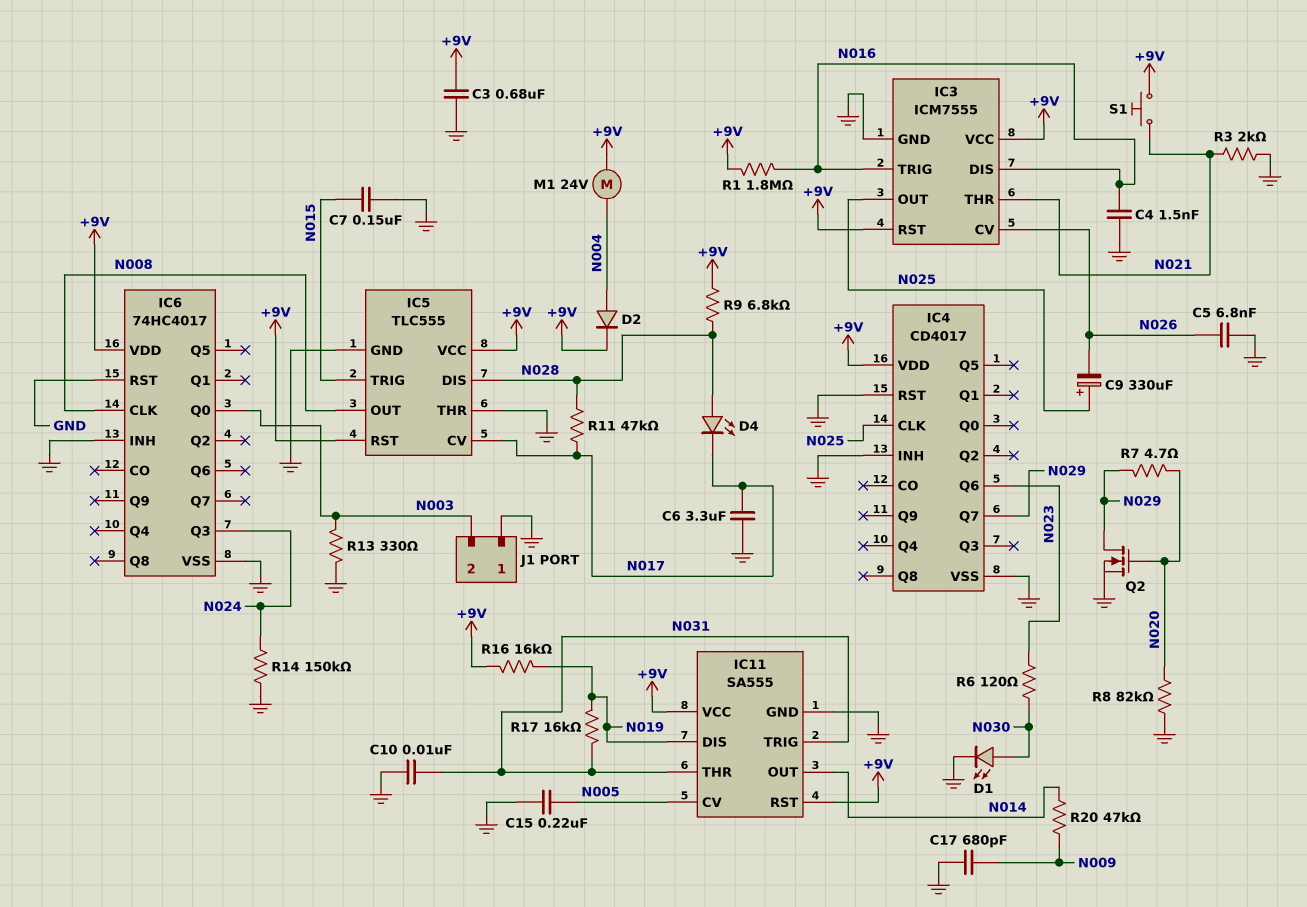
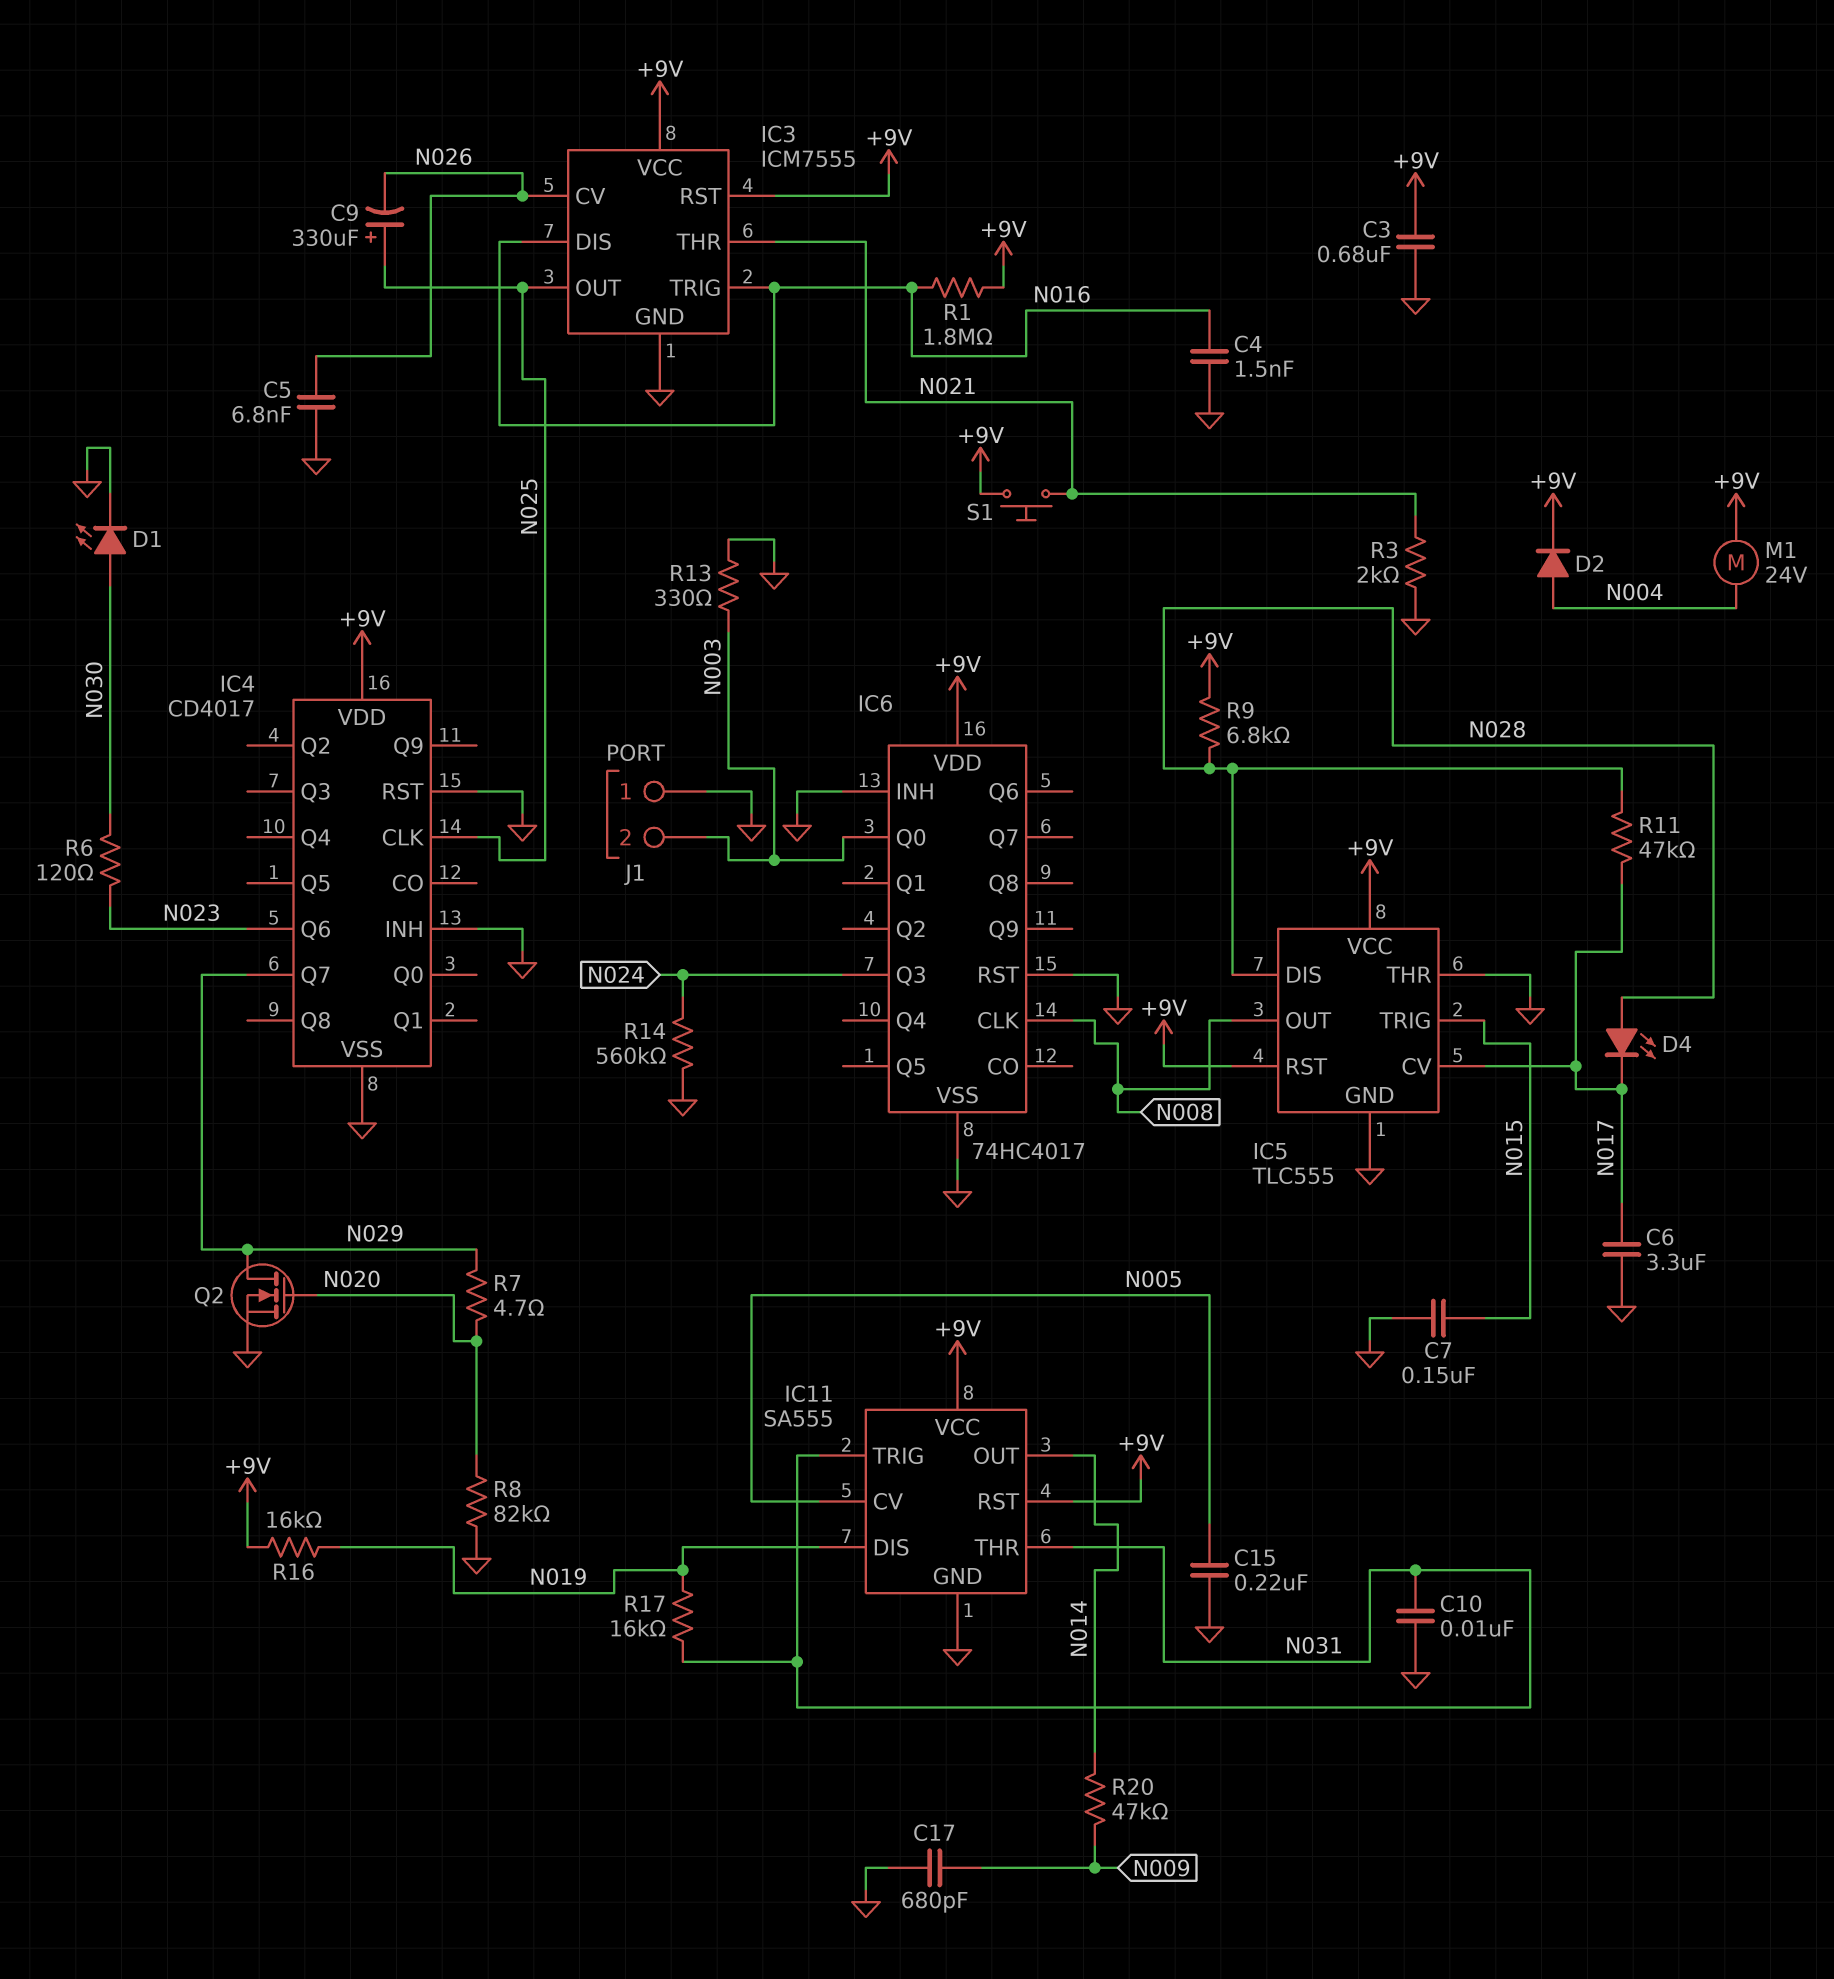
R14: 150k (GND, N024) -> 560k (GND, N024)

